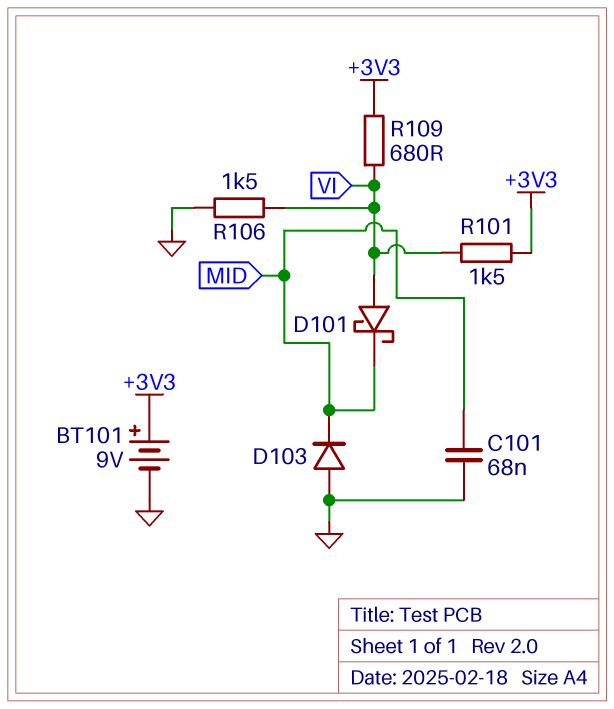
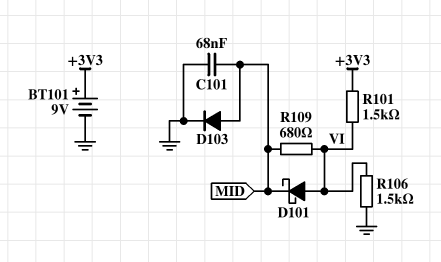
D103: diode (A GND, K MID) -> diode (A MID, K GND)
R109: 680 (+3V3, VI) -> 680 (MID, VI)

